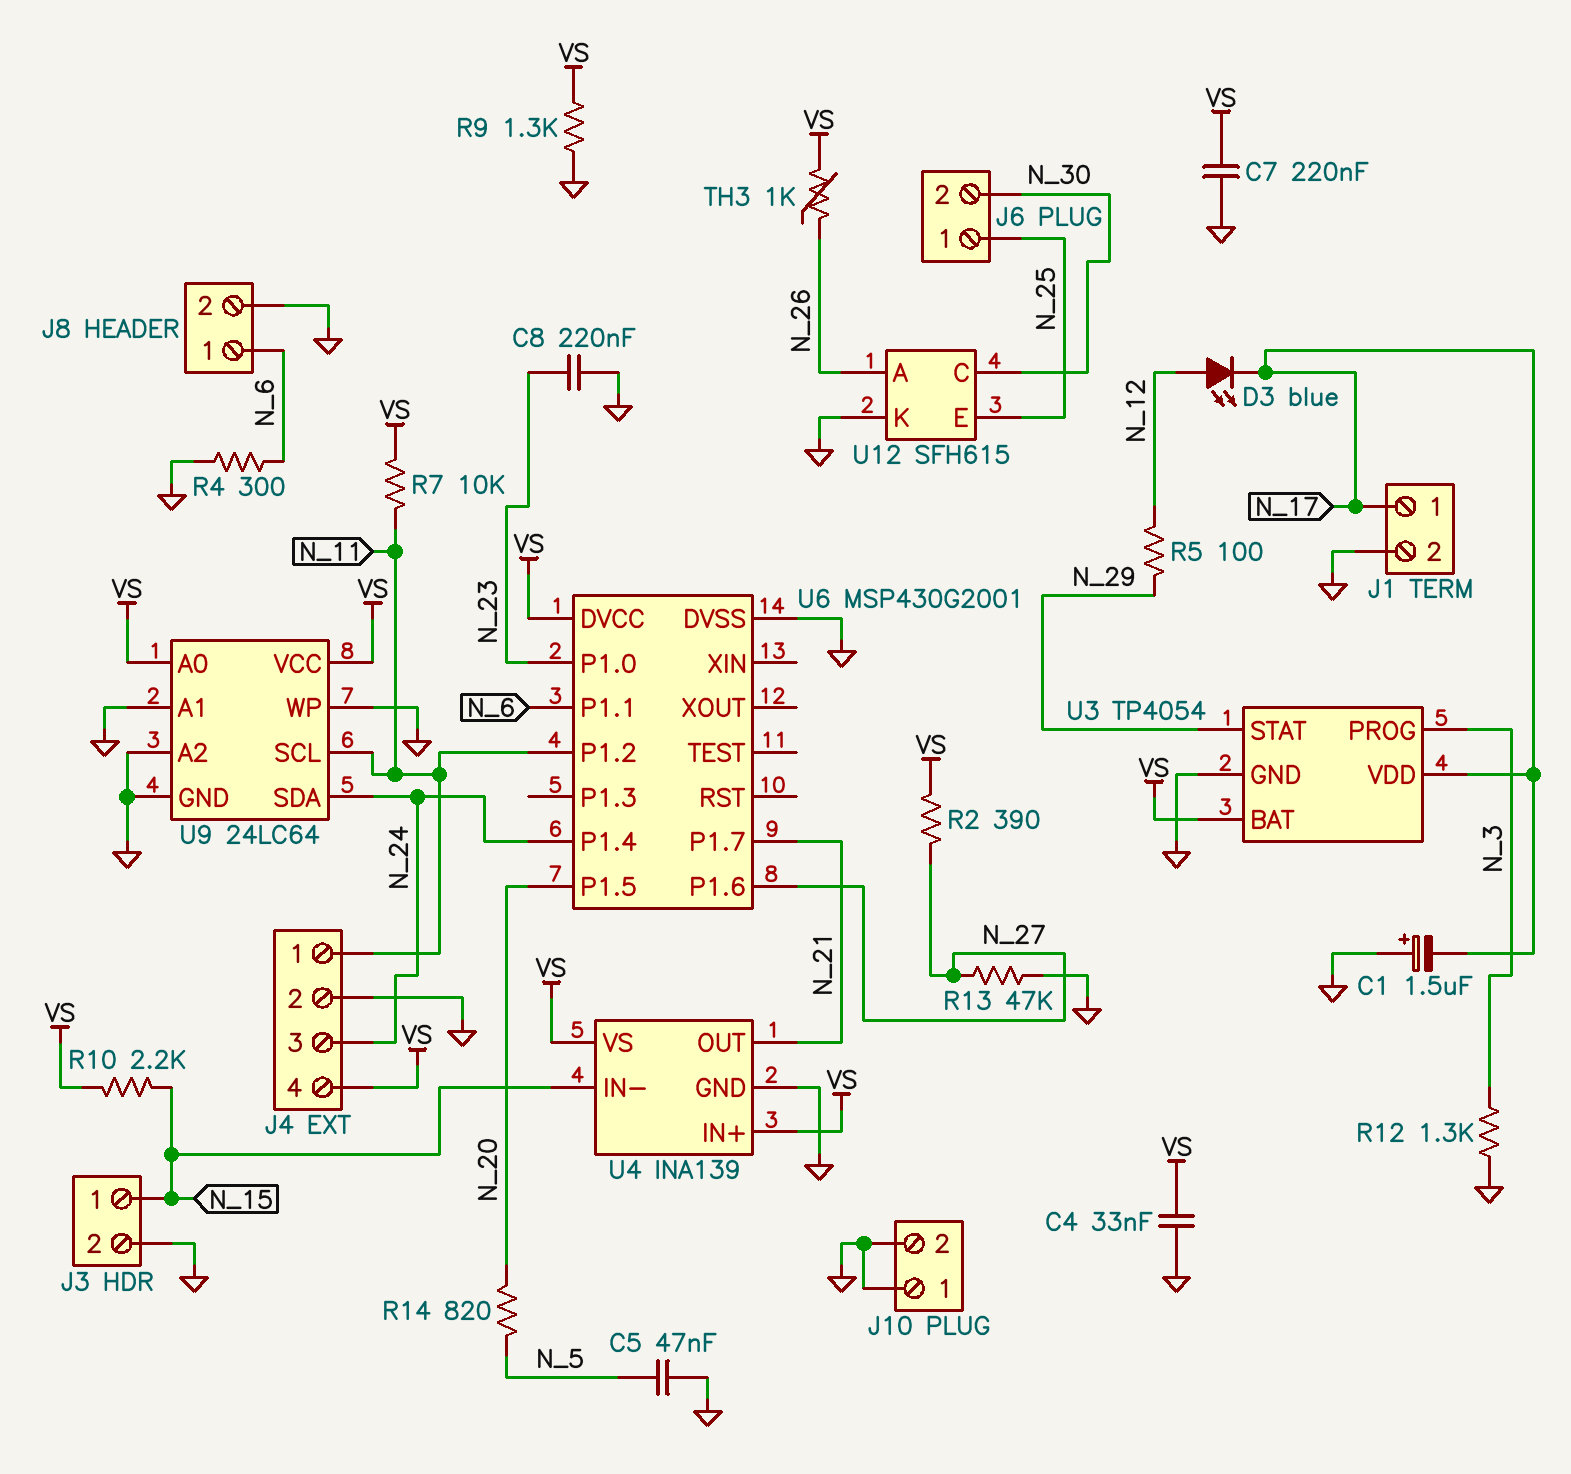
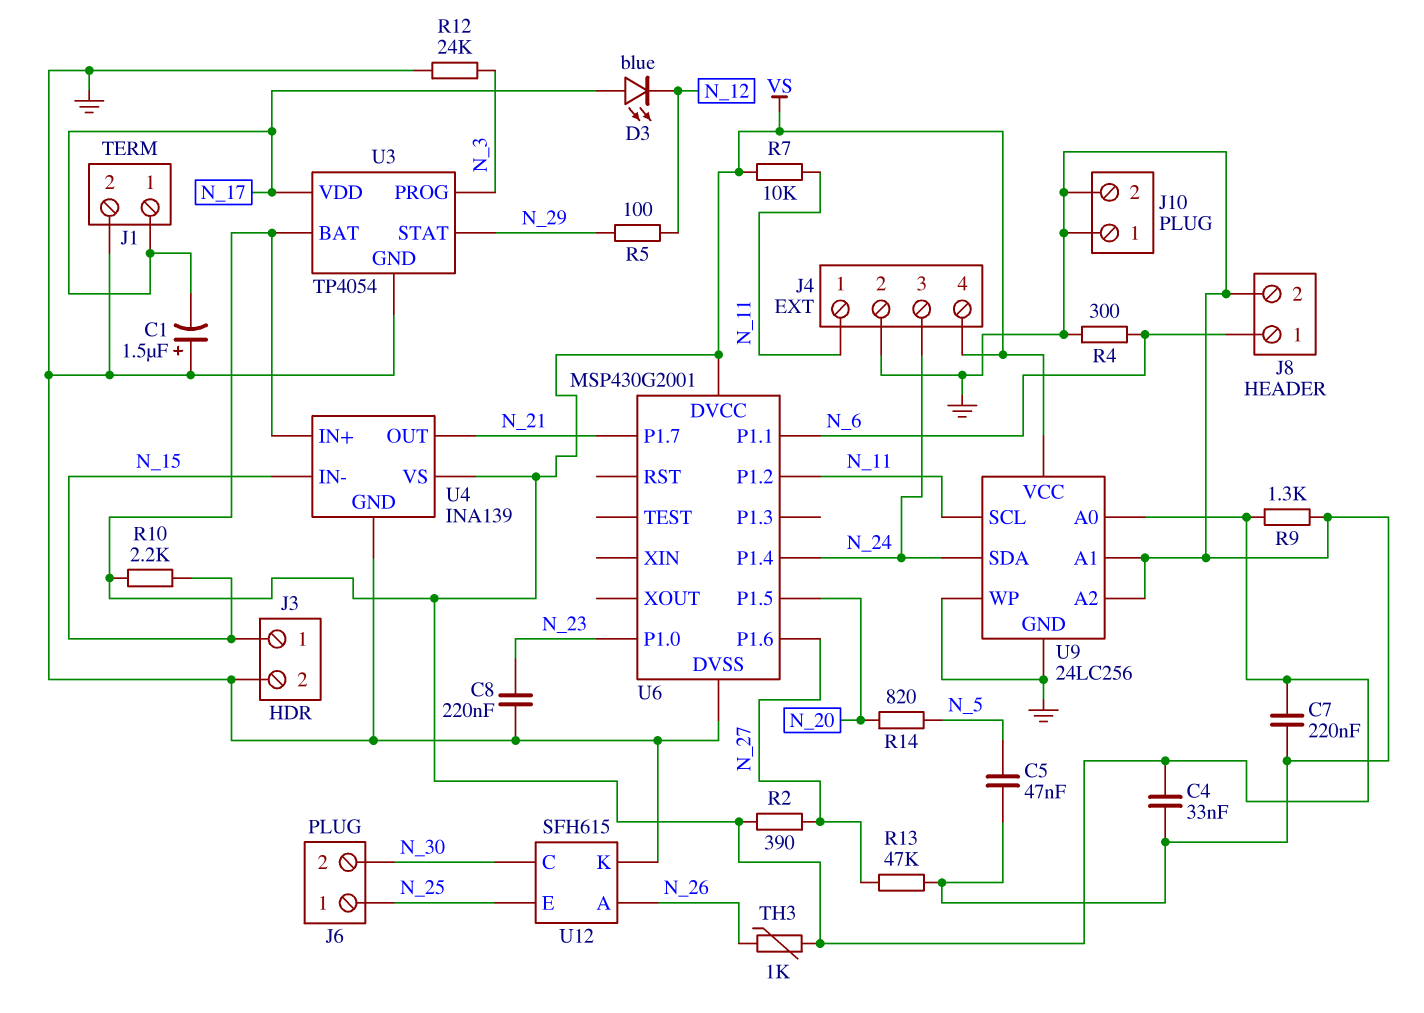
D3: LED blue (A N_12, K N_17) -> LED blue (A N_17, K N_12)
R12: 1.3k (GND, N_3) -> 24k (GND, N_3)
U9: 24LC64 -> 24LC256

